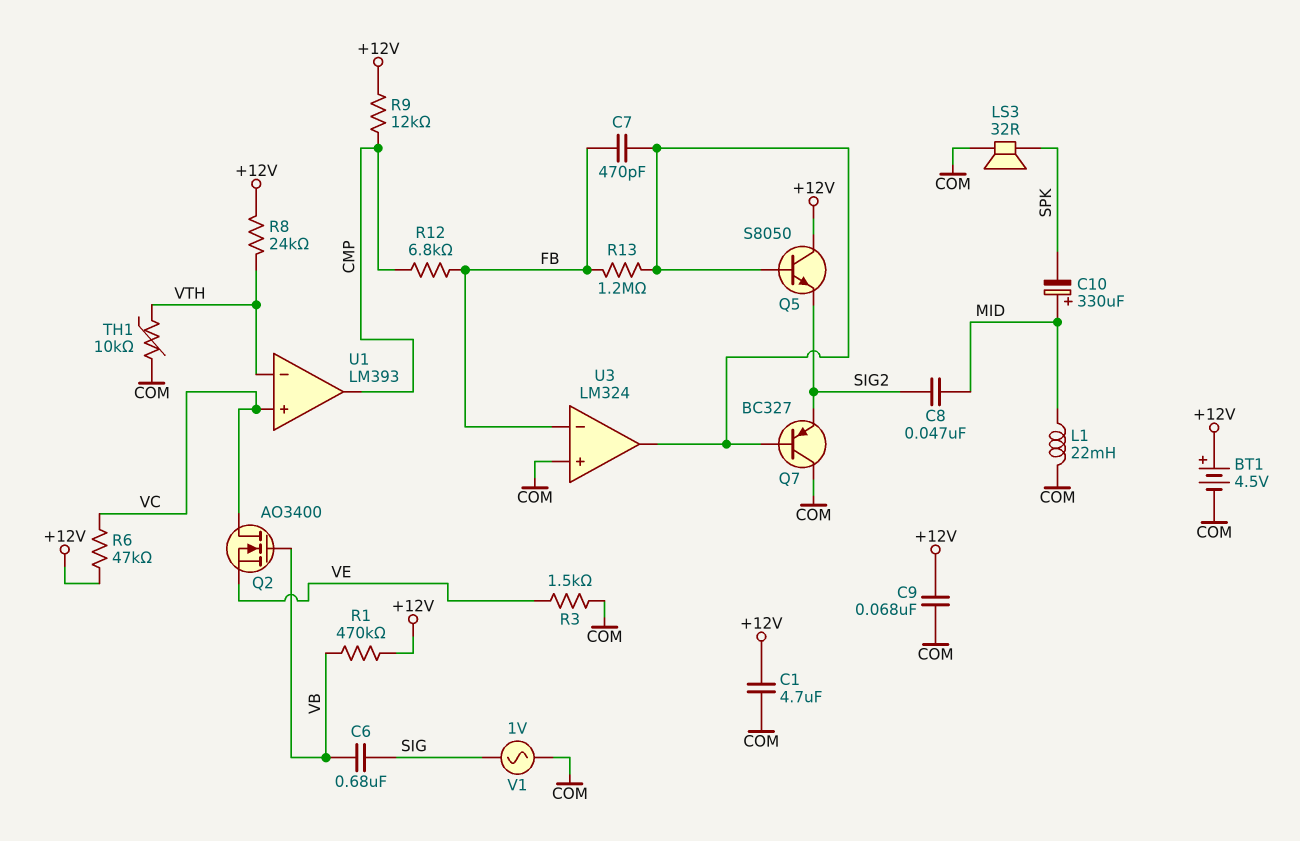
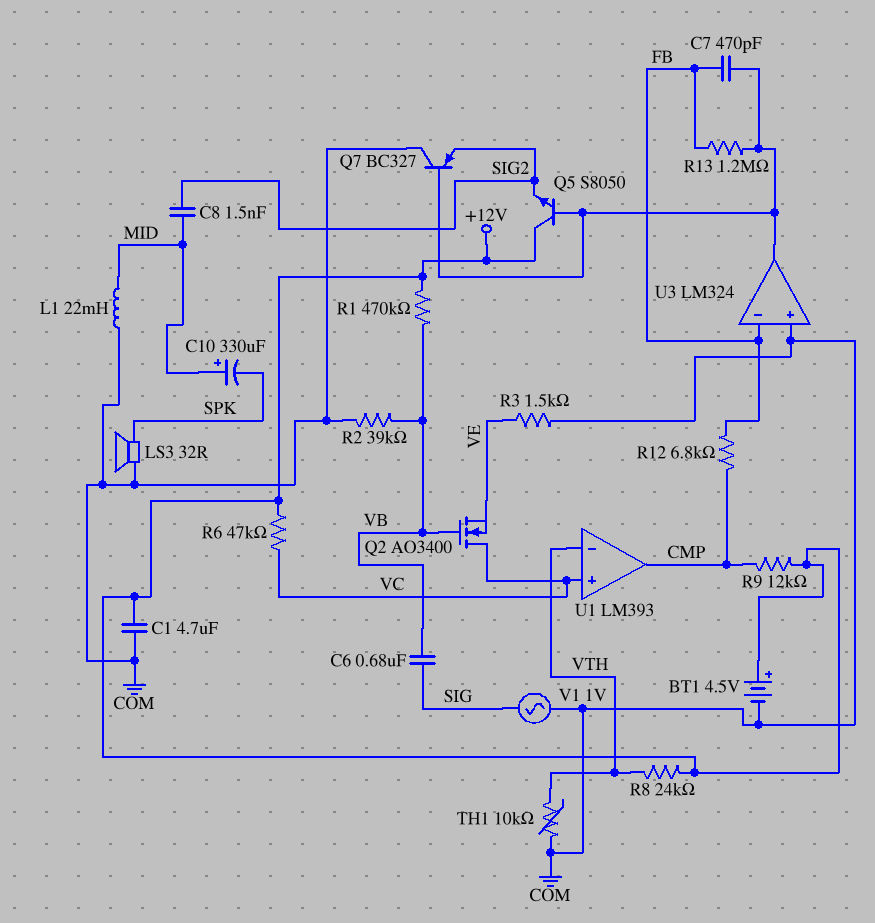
C8: 47nF (MID, SIG2) -> 1.5nF (MID, SIG2)
C9: 68nF (+12V, COM) -> none
R2: none -> 39k (COM, VB)

